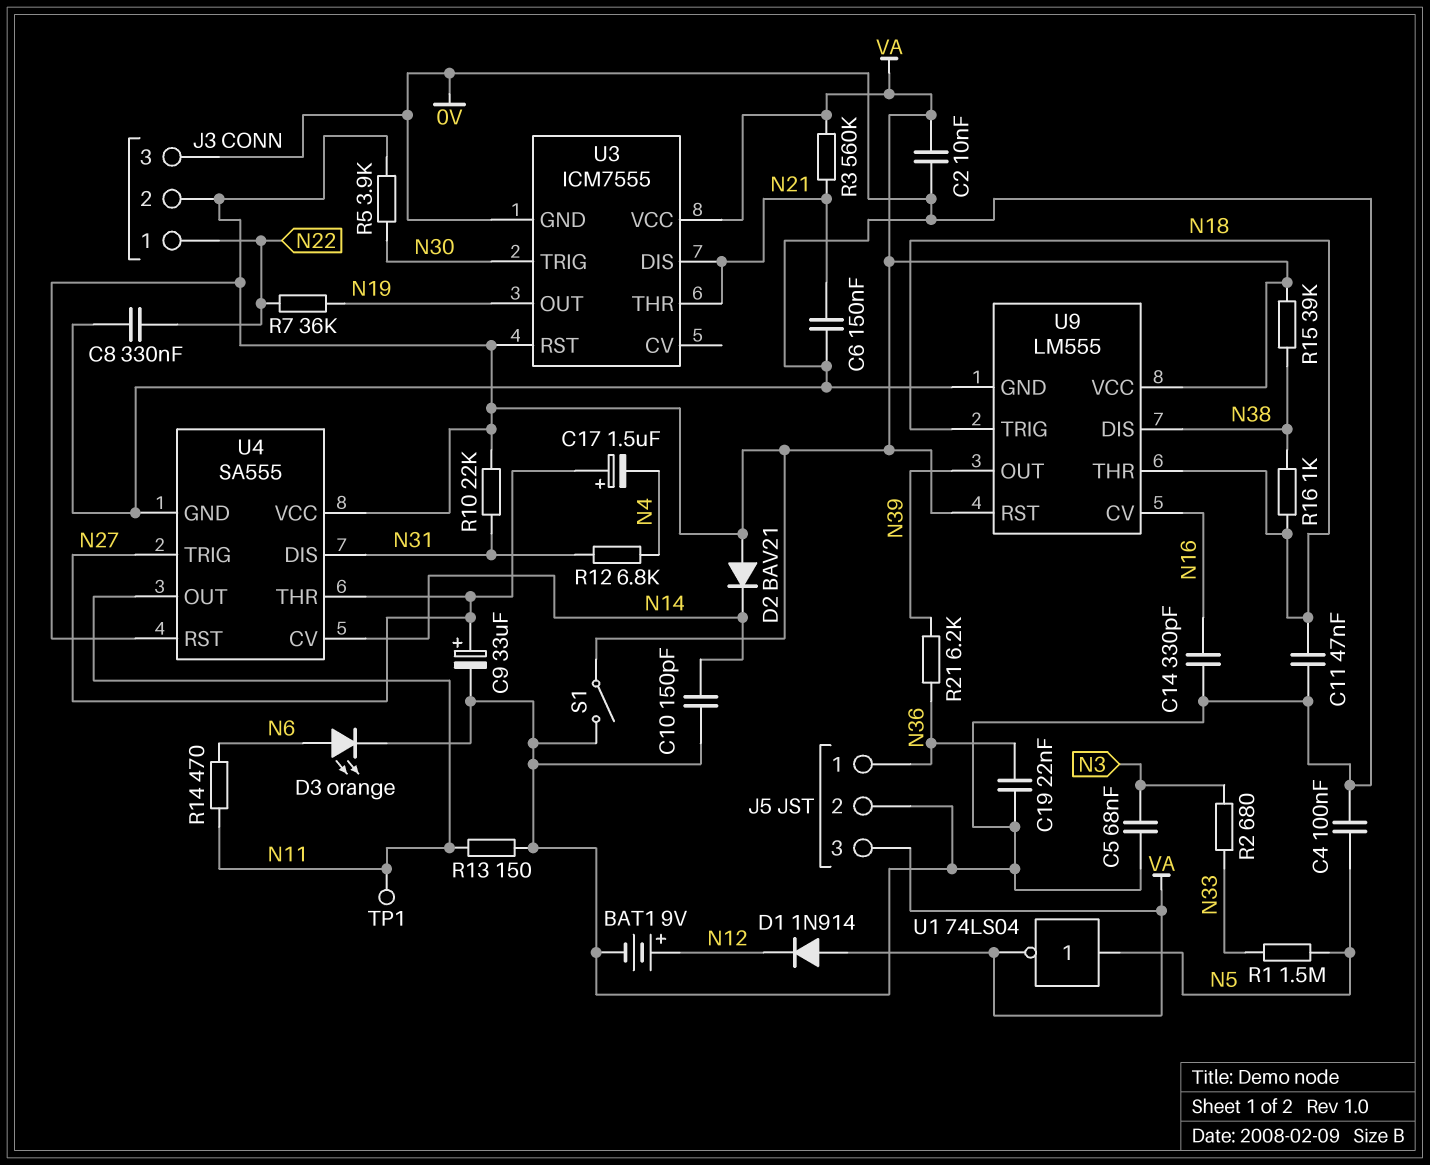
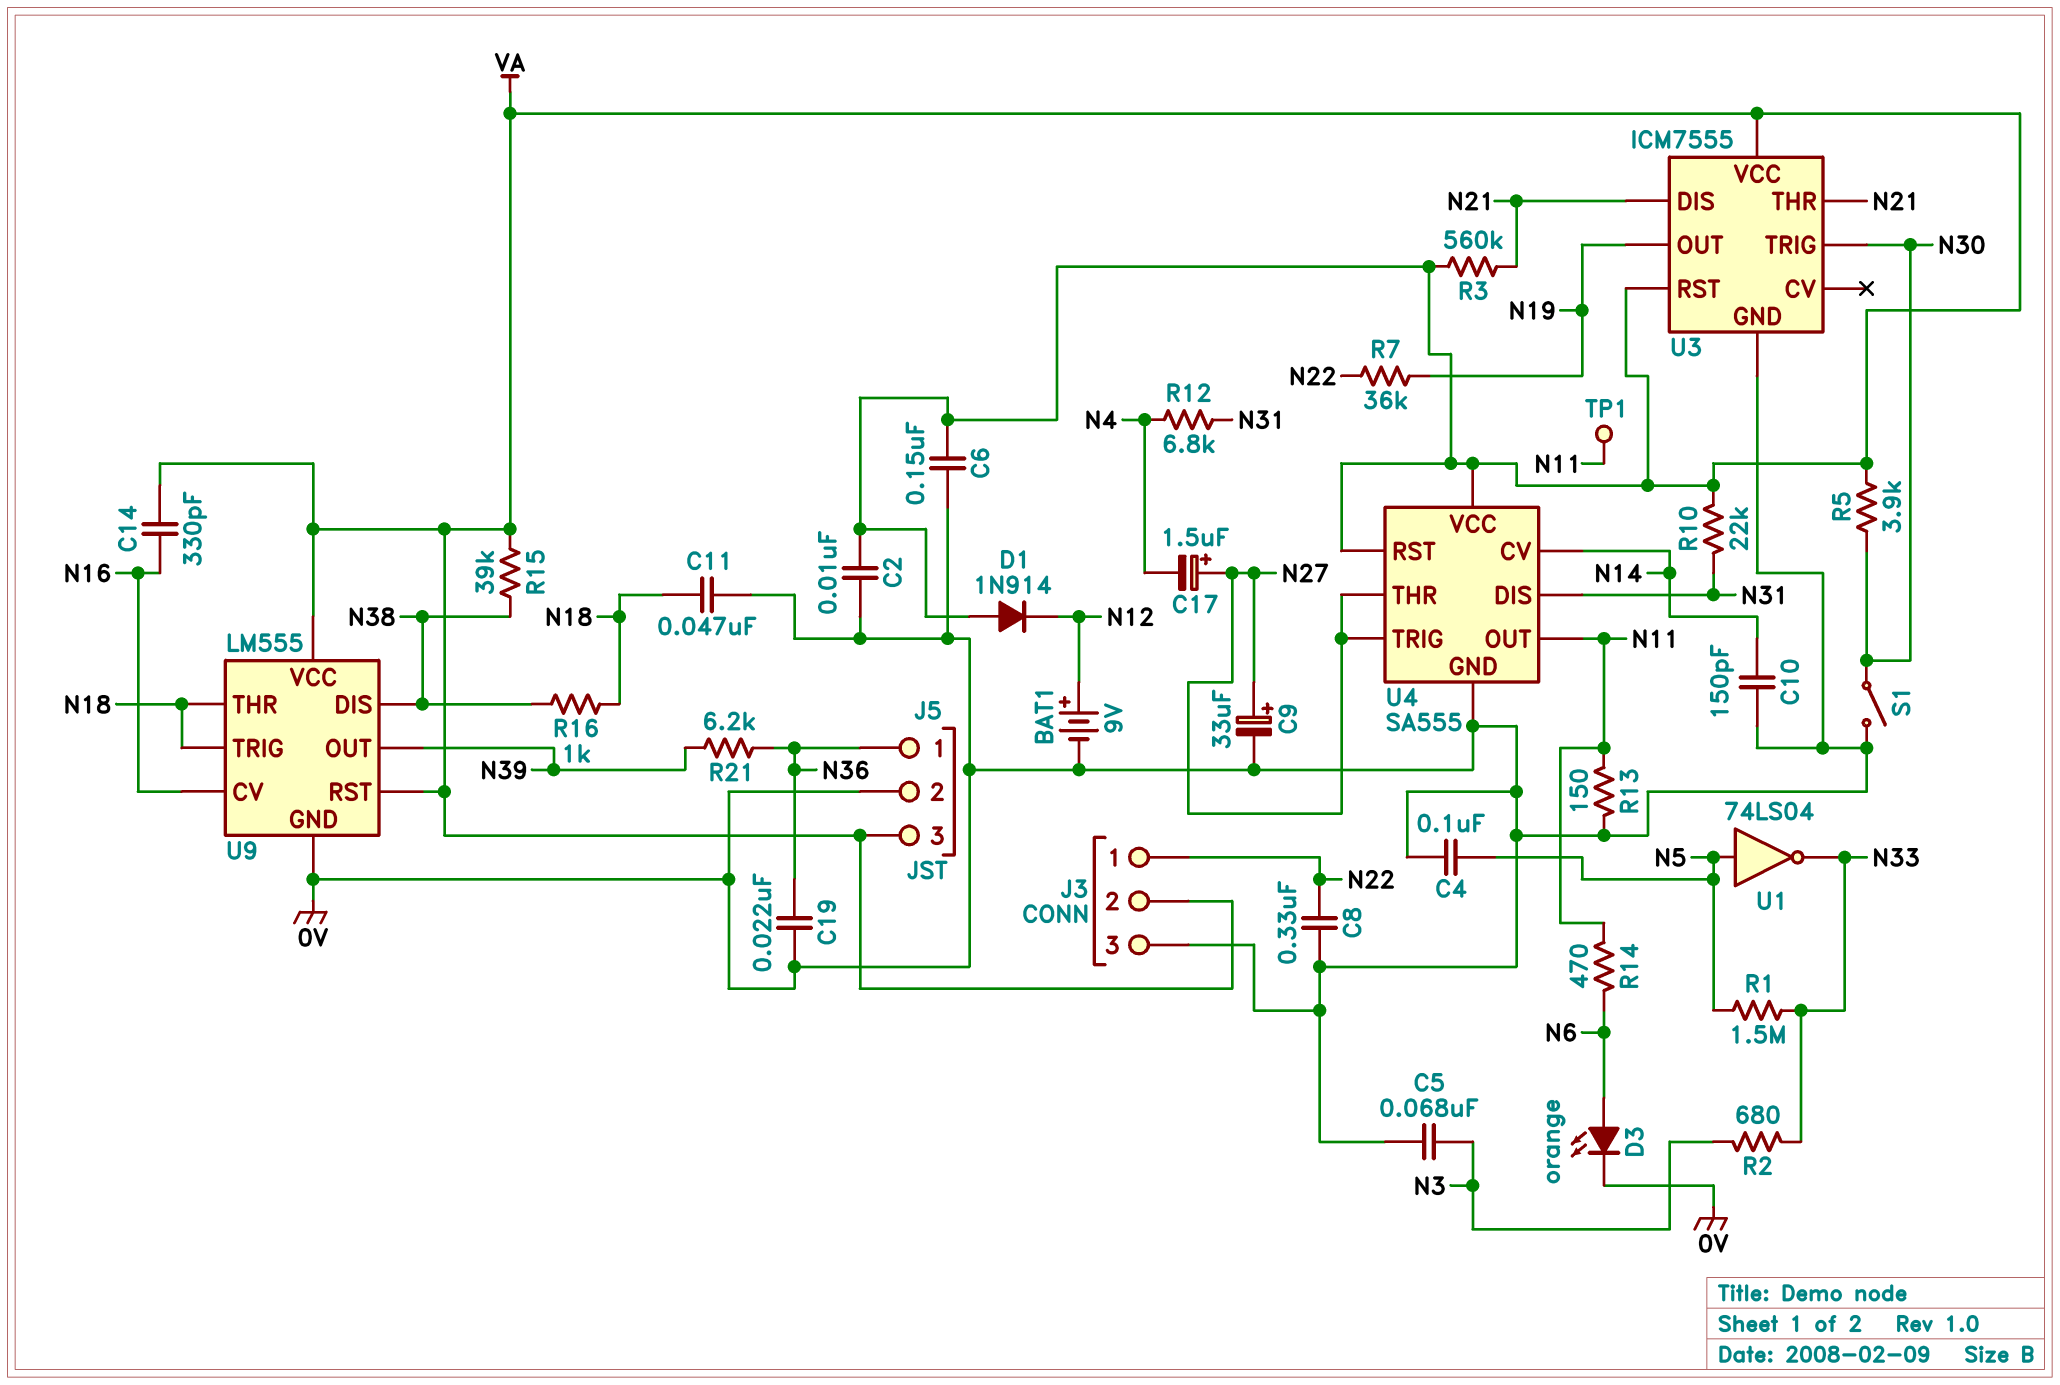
C6: 150nF (0V, N21) -> 150nF (0V, VA)
C14: 330pF (0V, N16) -> 330pF (N16, VA)
D2: diode BAV21 (A VA, K N14) -> none
S1: switch (0V, VA) -> switch (0V, N30)
U1: NOT 74LS04 (in N5, out VA) -> NOT 74LS04 (in N5, out N33)

